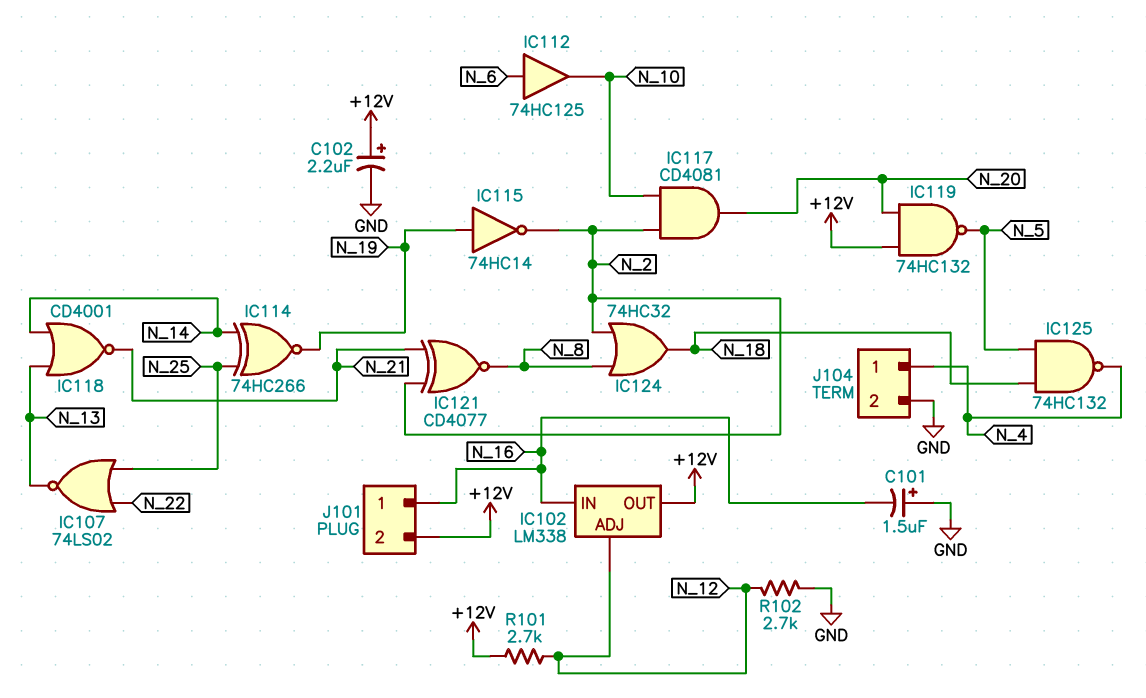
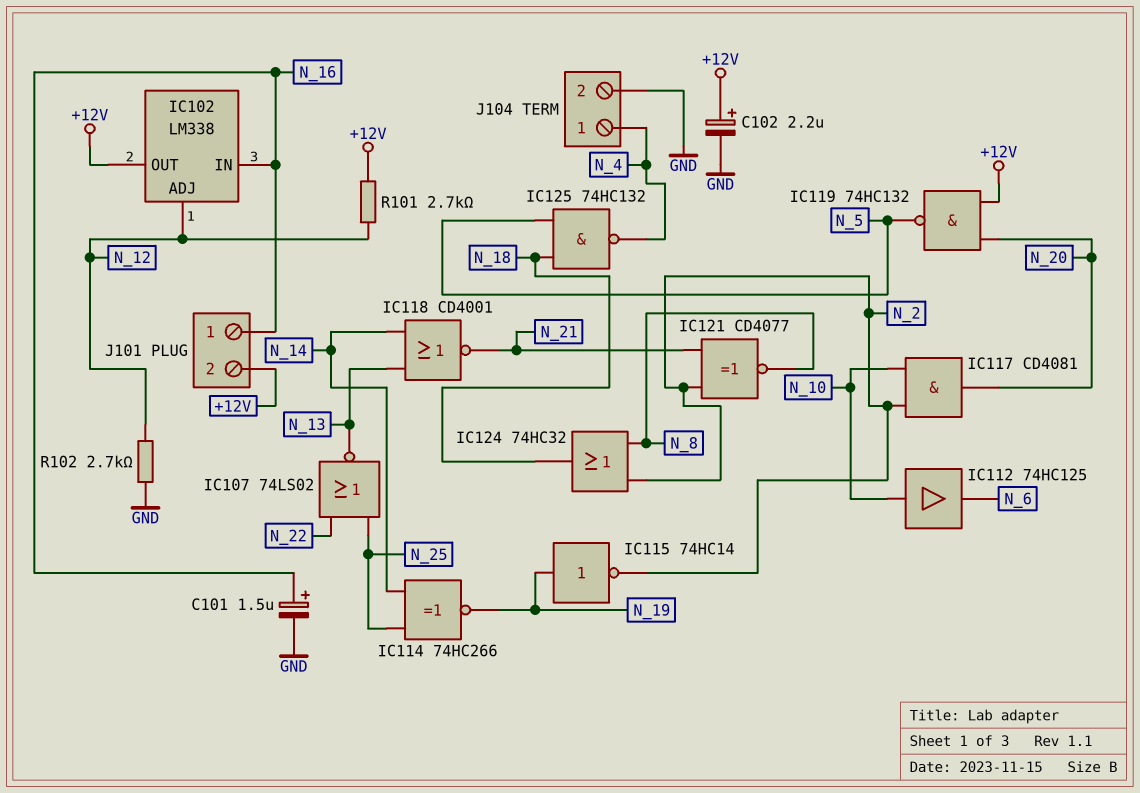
C101: 1.5uF (plus GND, minus N_16) -> 1.5uF (plus N_16, minus GND)
IC112: buffer 74HC125 (in N_6, out N_10) -> buffer 74HC125 (in N_10, out N_6)

